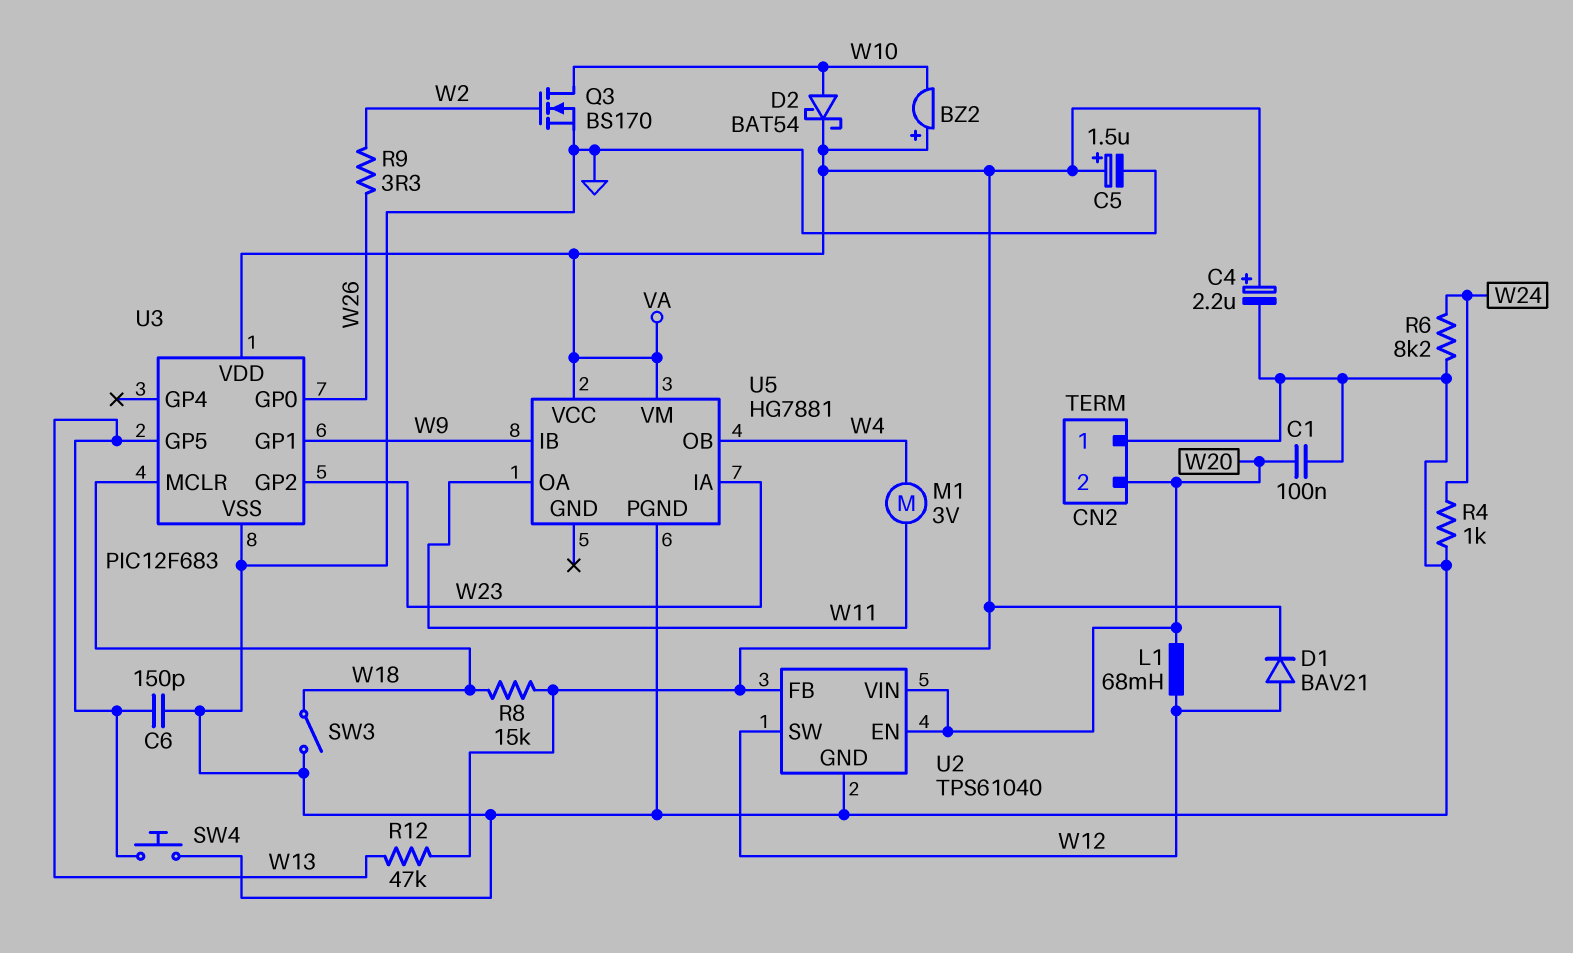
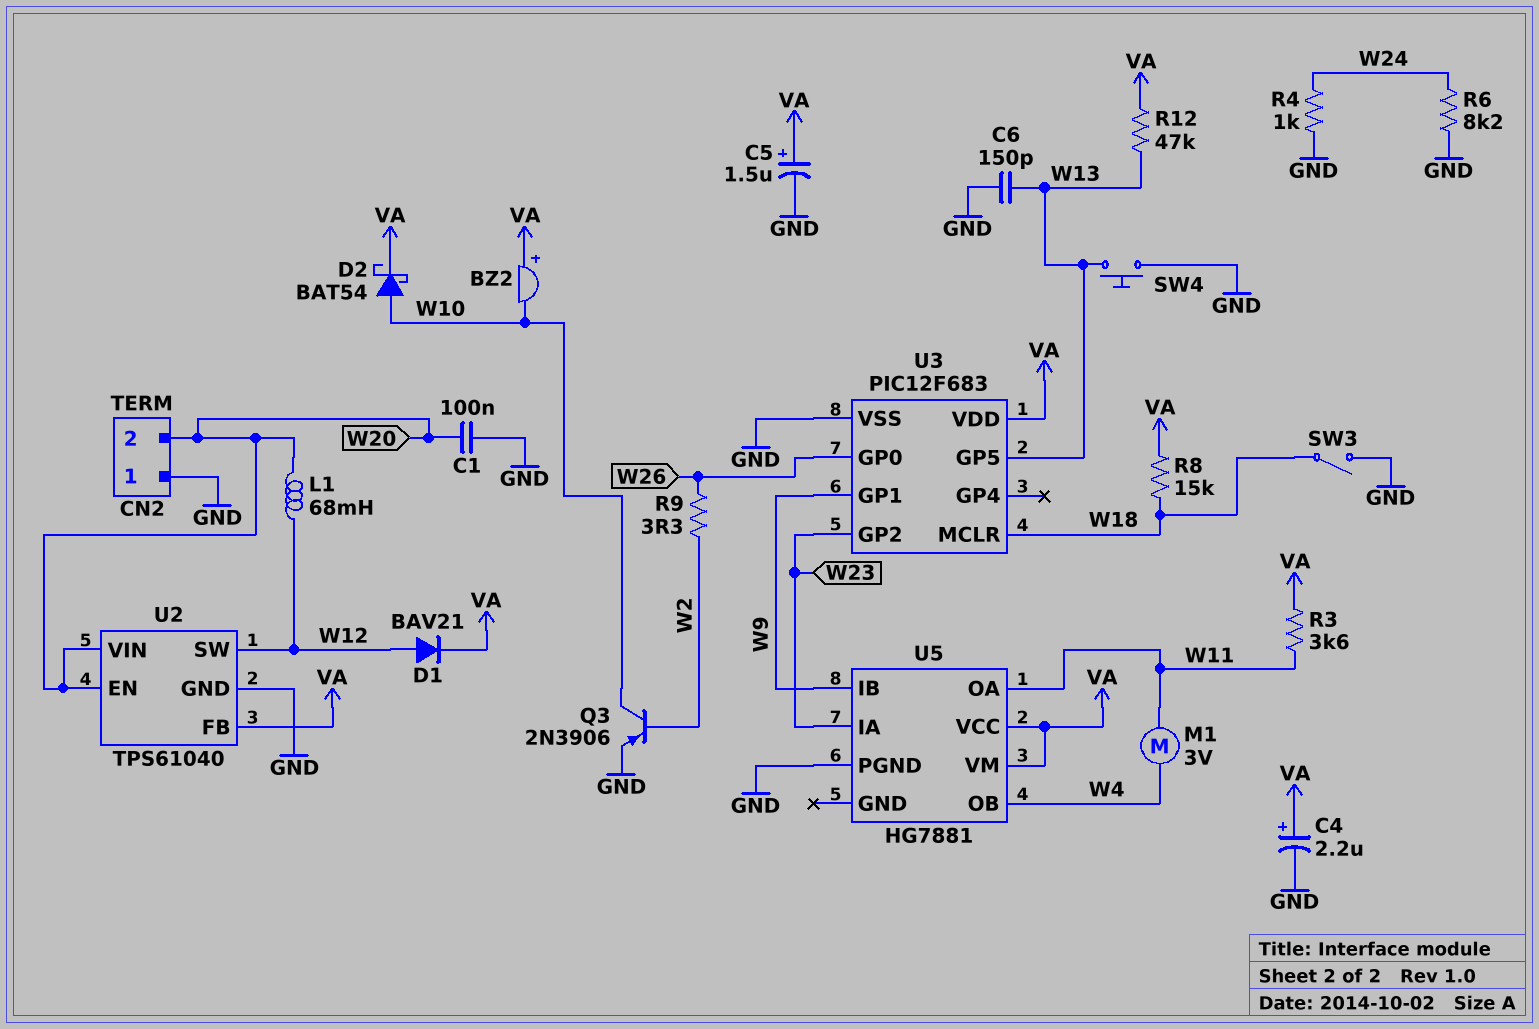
Q3: NMOS BS170 (G W2, D W10, S GND) -> PNP 2N3906 (B W2, C W10, E GND)
R3: none -> 3.6k (VA, W11)

